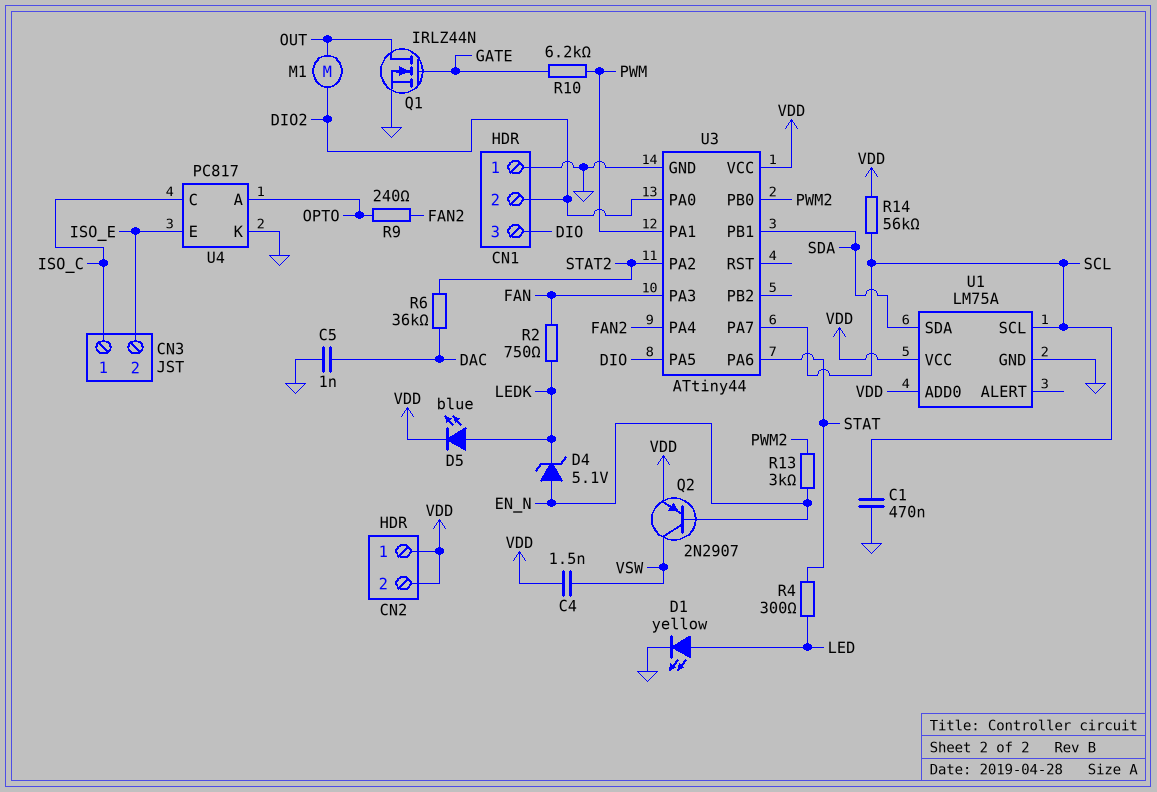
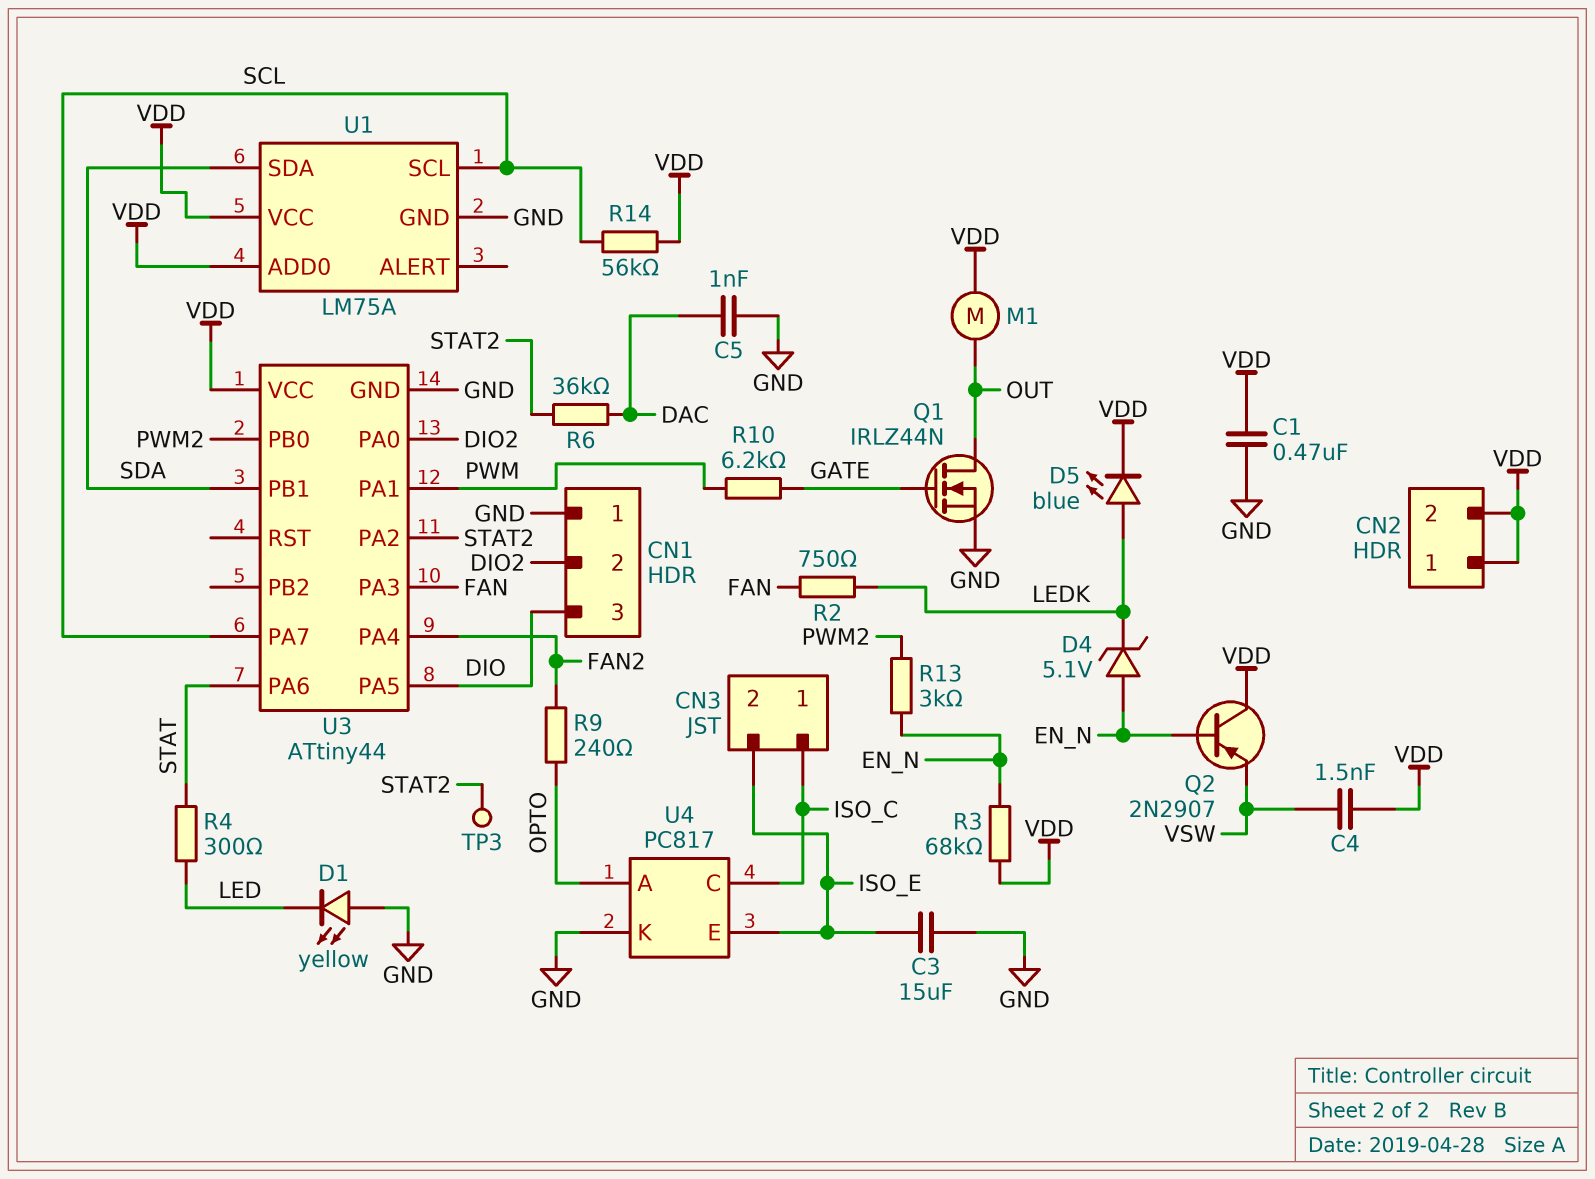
C1: 470nF (GND, SCL) -> 470nF (GND, VDD)
C3: none -> 15uF (GND, ISO_E)
D1: LED yellow (A LED, K GND) -> LED yellow (A GND, K LED)
M1: motor (DIO2, OUT) -> motor (OUT, VDD)
Q2: PNP 2N2907 (B EN_N, C VSW, E VDD) -> PNP 2N2907 (B EN_N, C VDD, E VSW)
R3: none -> 68k (EN_N, VDD)
TP3: none -> test point (STAT2)

